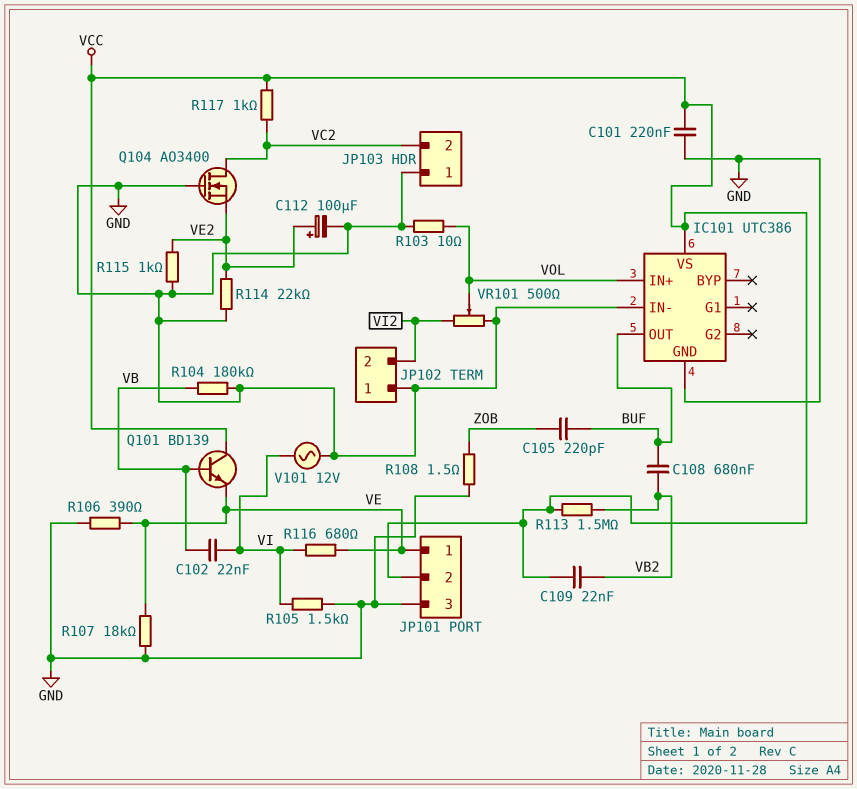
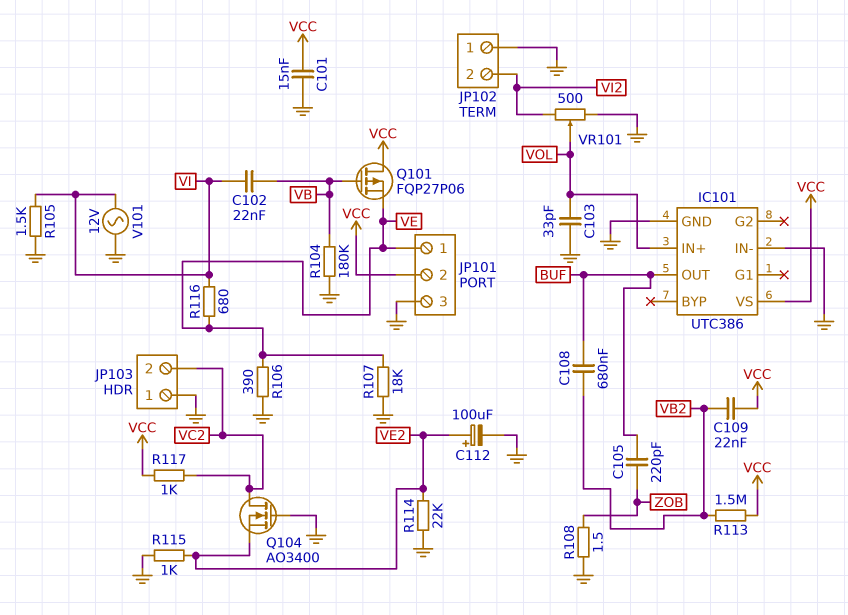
C101: 220nF (GND, VCC) -> 15nF (GND, VCC)
C103: none -> 33pF (GND, VOL)
Q101: NPN BD139 (B VB, C VCC, E VE) -> PMOS FQP27P06 (G VB, D VCC, S VE)
R103: 10 (GND, VOL) -> none

